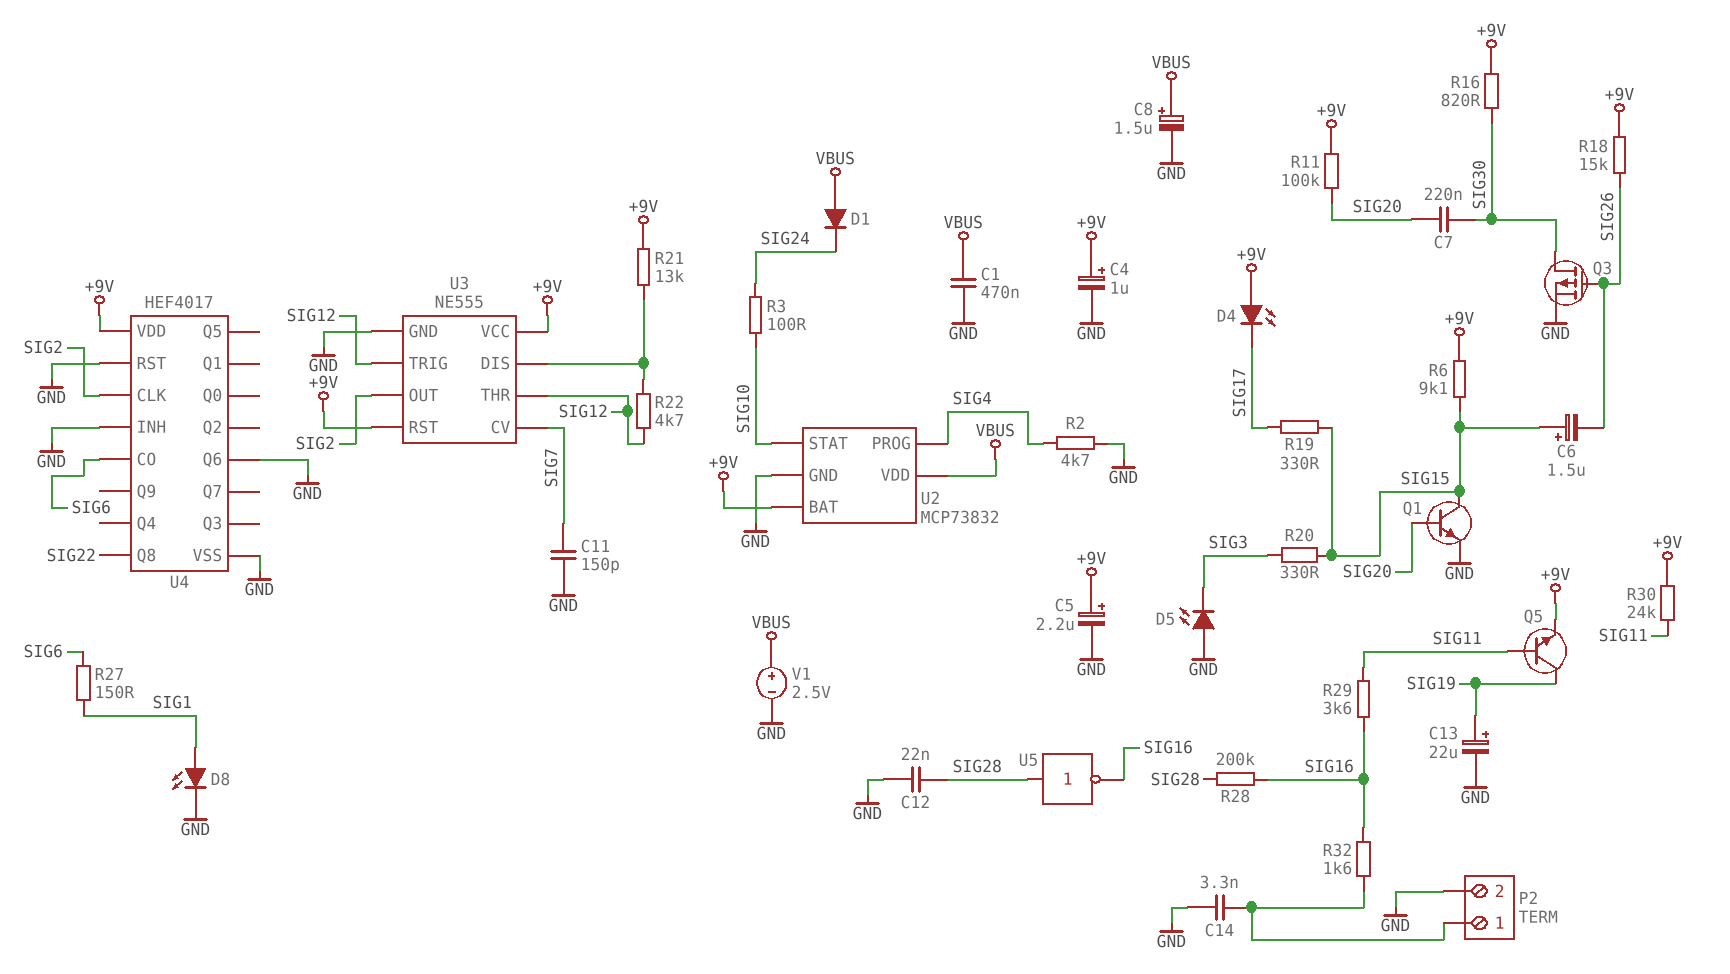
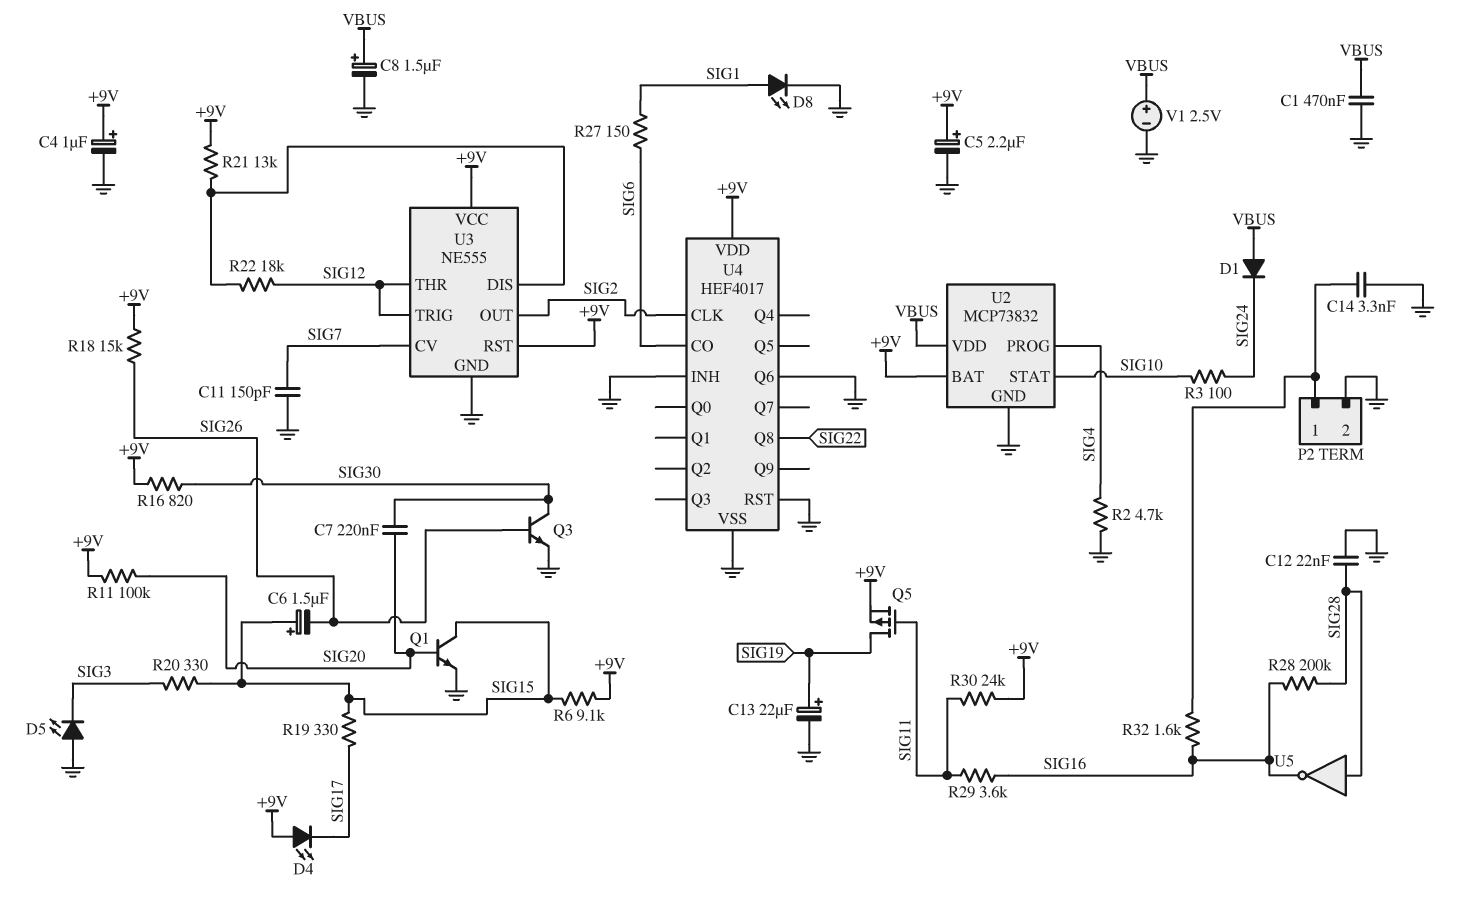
Q3: PMOS (G SIG26, D SIG30, S GND) -> NPN (B SIG26, C SIG30, E GND)
Q5: NPN (B SIG11, C SIG19, E +9V) -> PMOS (G SIG11, D SIG19, S +9V)
R22: 4.7k (SIG12, U3/DIS) -> 18k (SIG12, U3/DIS)

